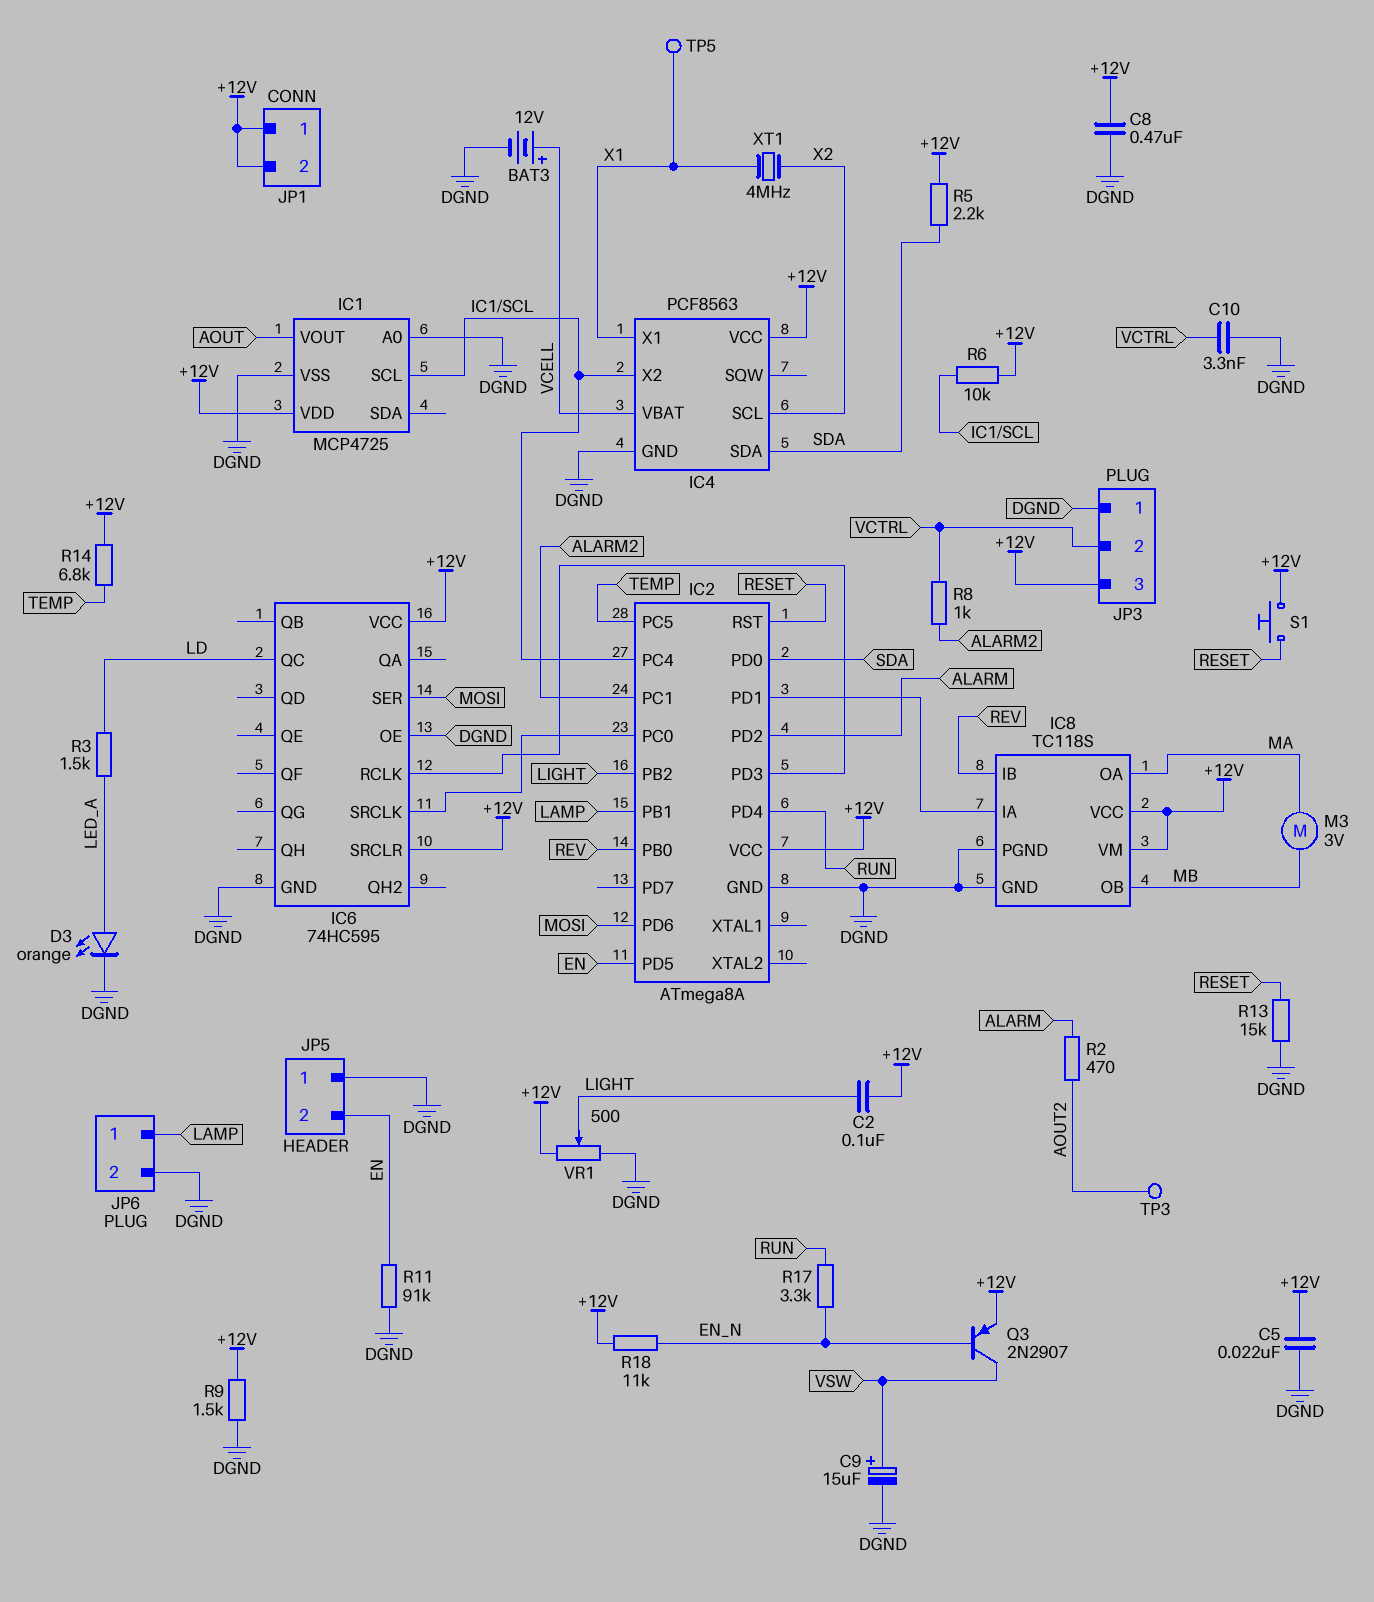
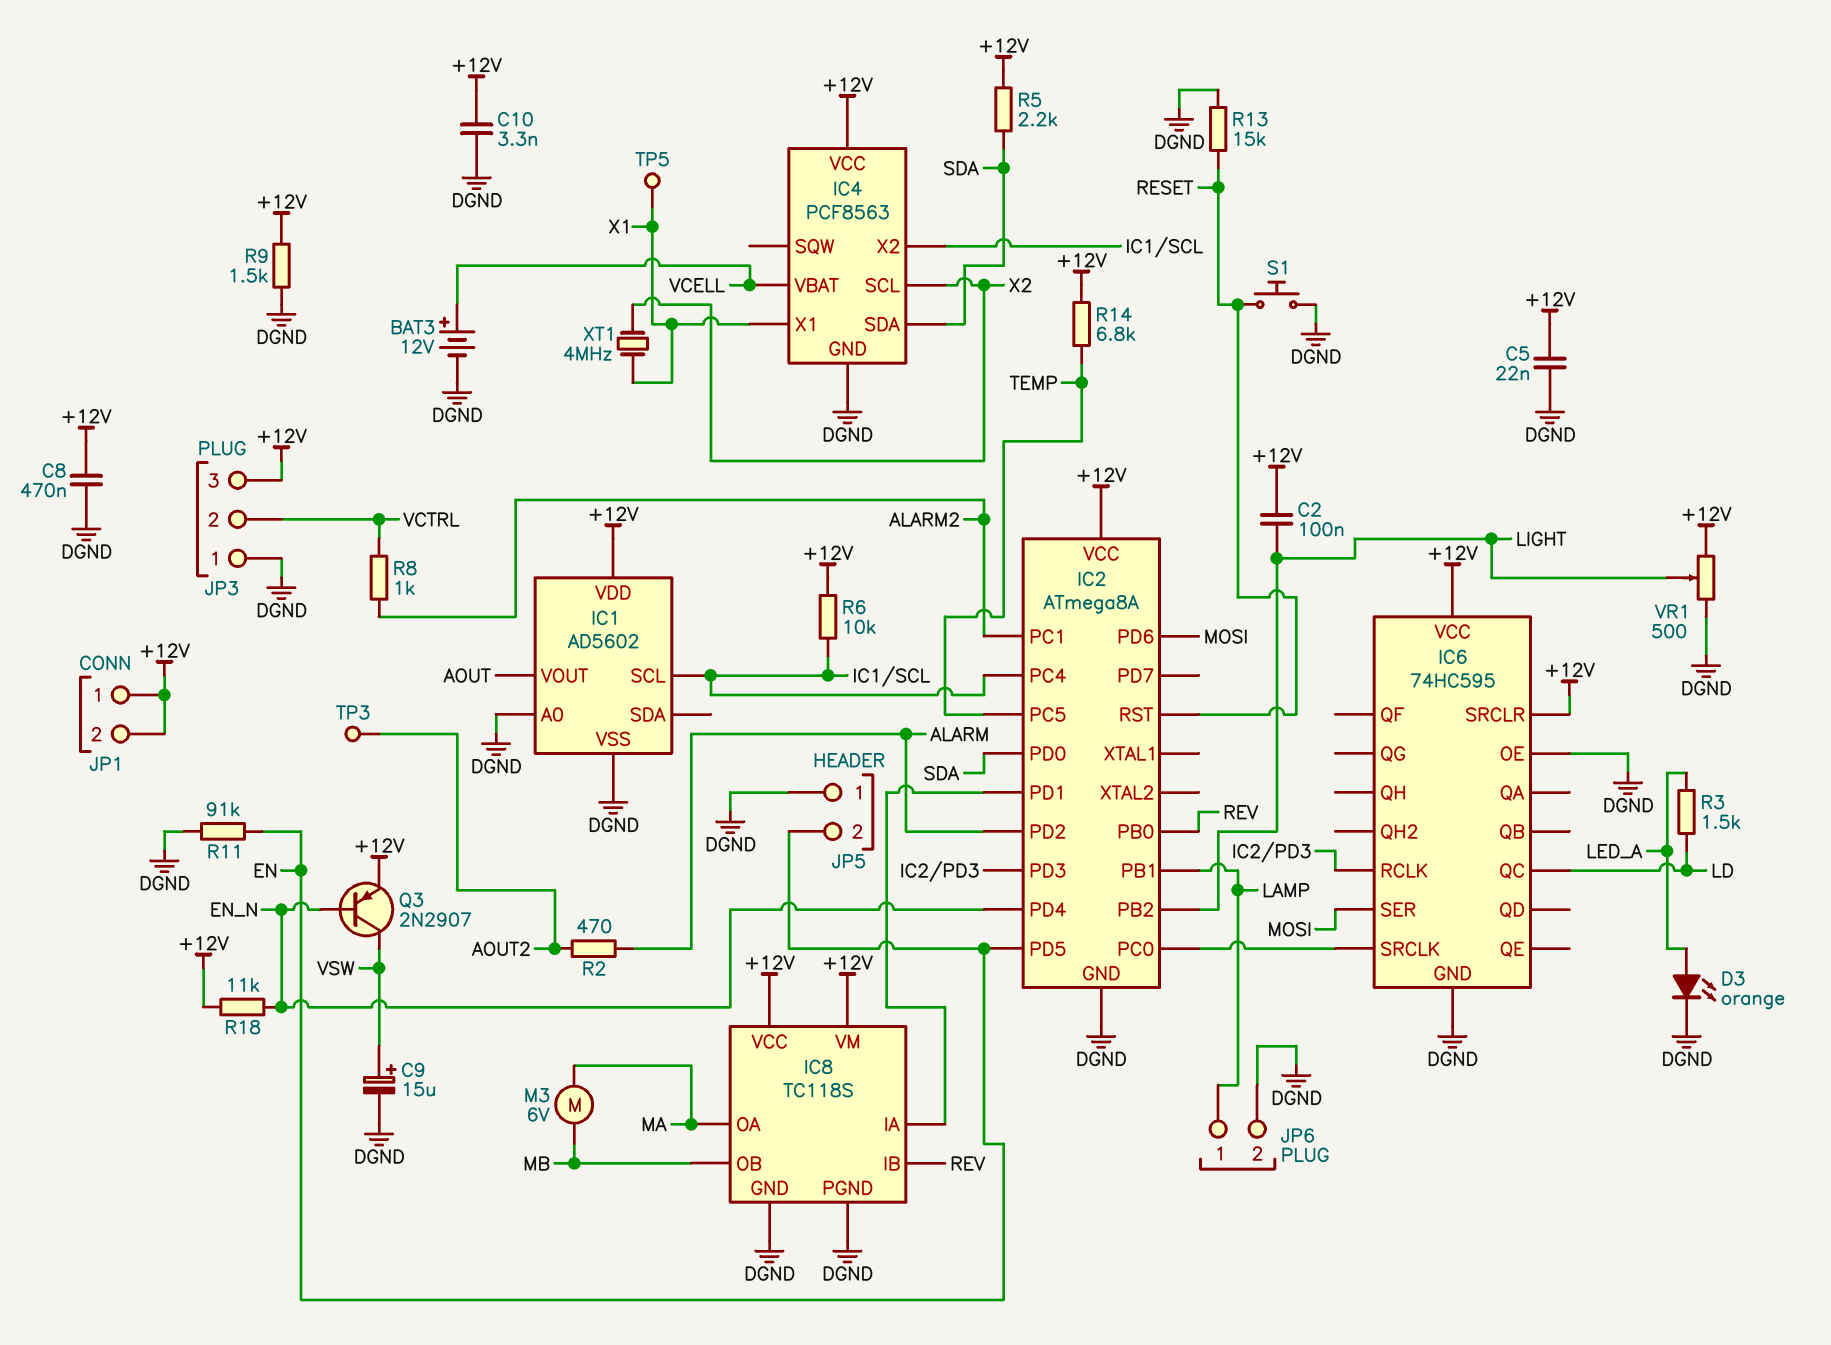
C10: 3.3nF (DGND, VCTRL) -> 3.3nF (+12V, DGND)
IC1: MCP4725 -> AD5602
IC2 pin PD4: RUN -> EN_N
M3: motor 3V (MA, MB) -> motor 6V (MA, MB)
R17: 3.3k (EN_N, RUN) -> none
S1: button (+12V, RESET) -> button (DGND, RESET)

